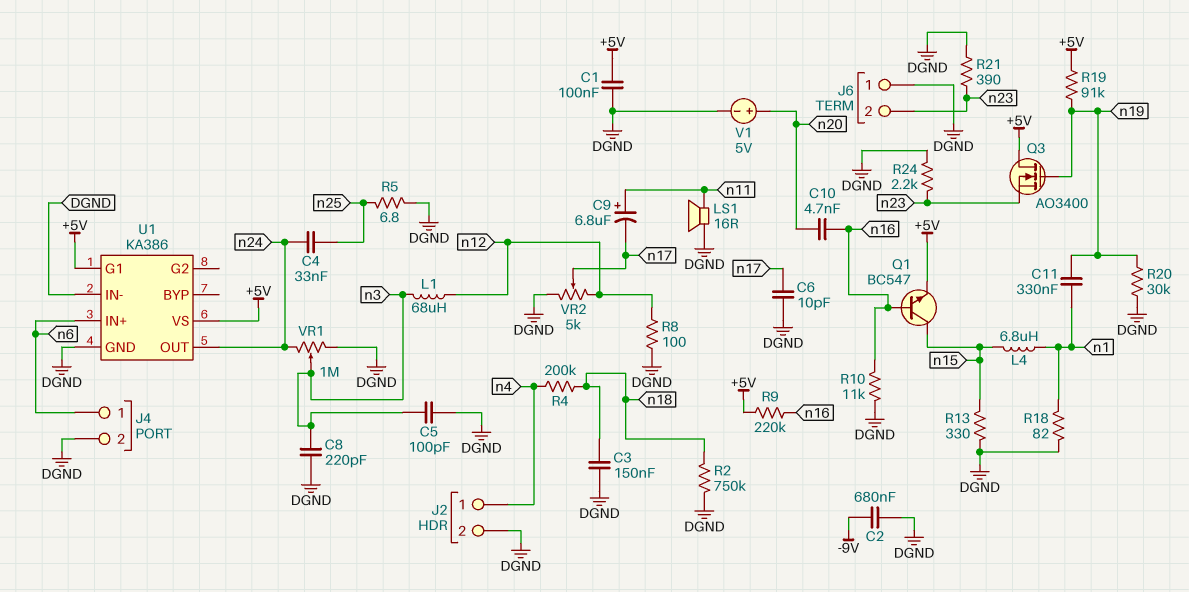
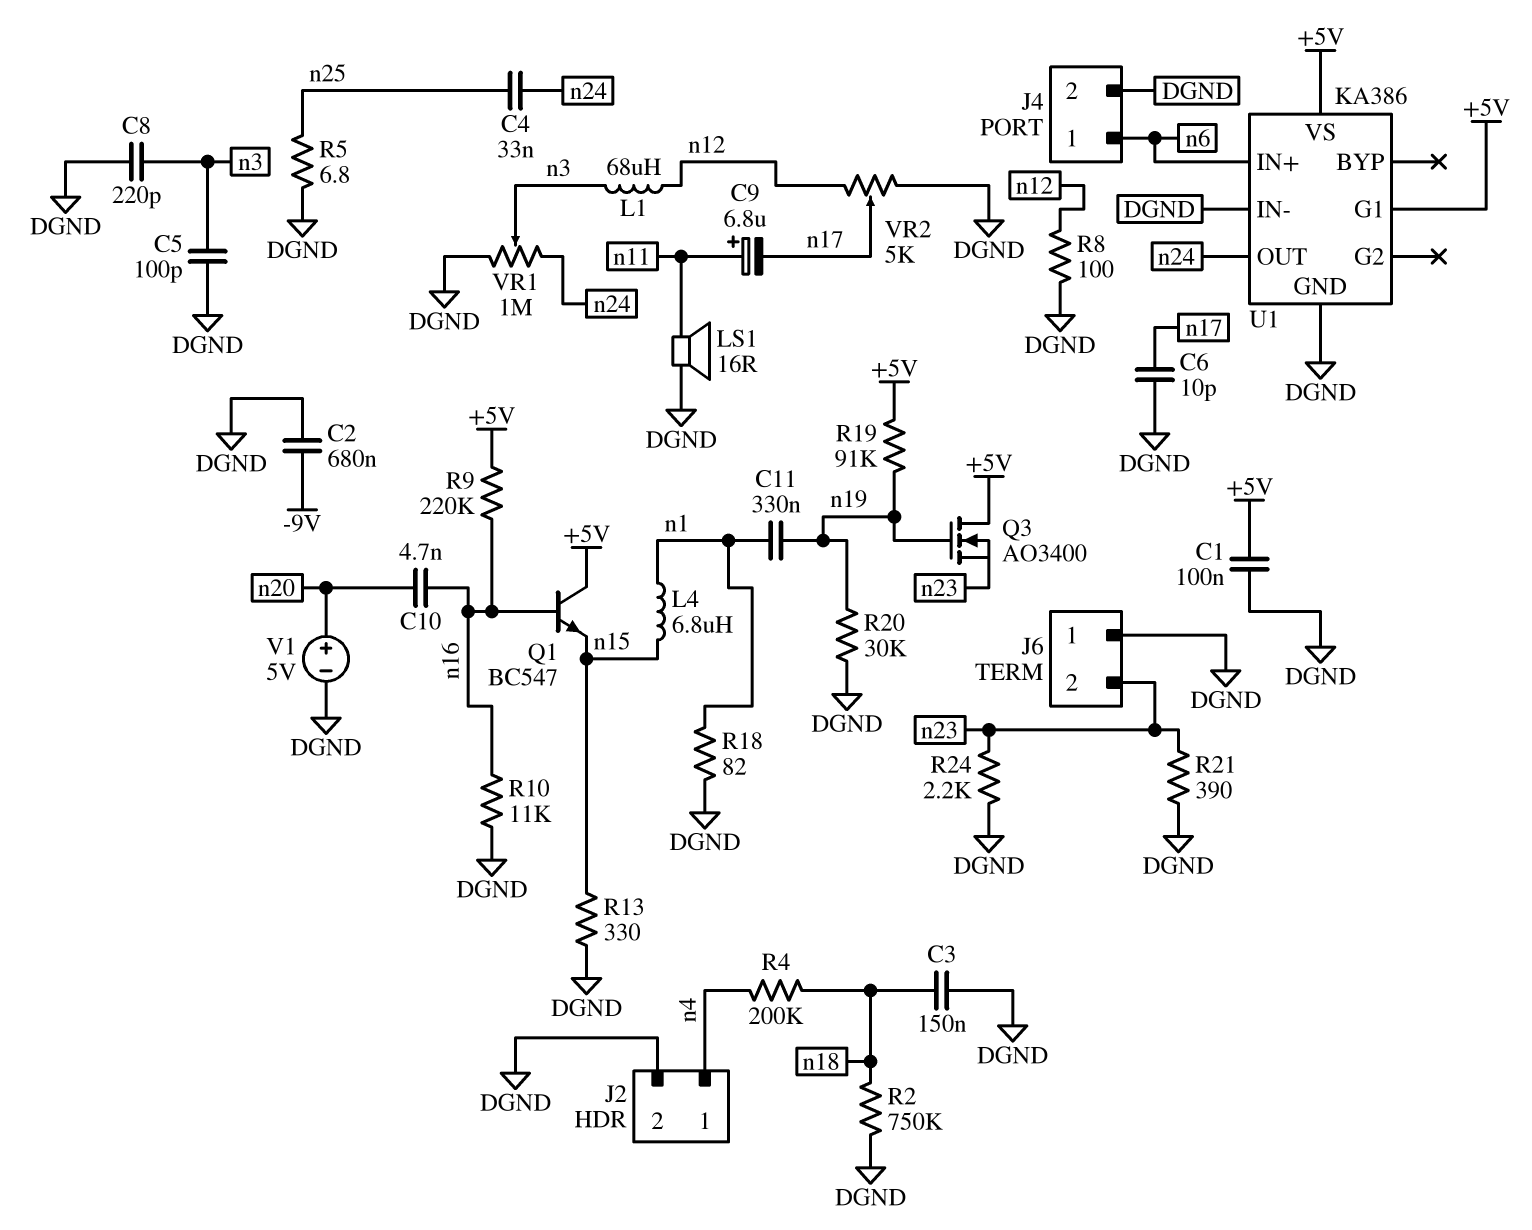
Q1: NPN BC547 (B n16, C n15, E +5V) -> NPN BC547 (B n16, C +5V, E n15)

